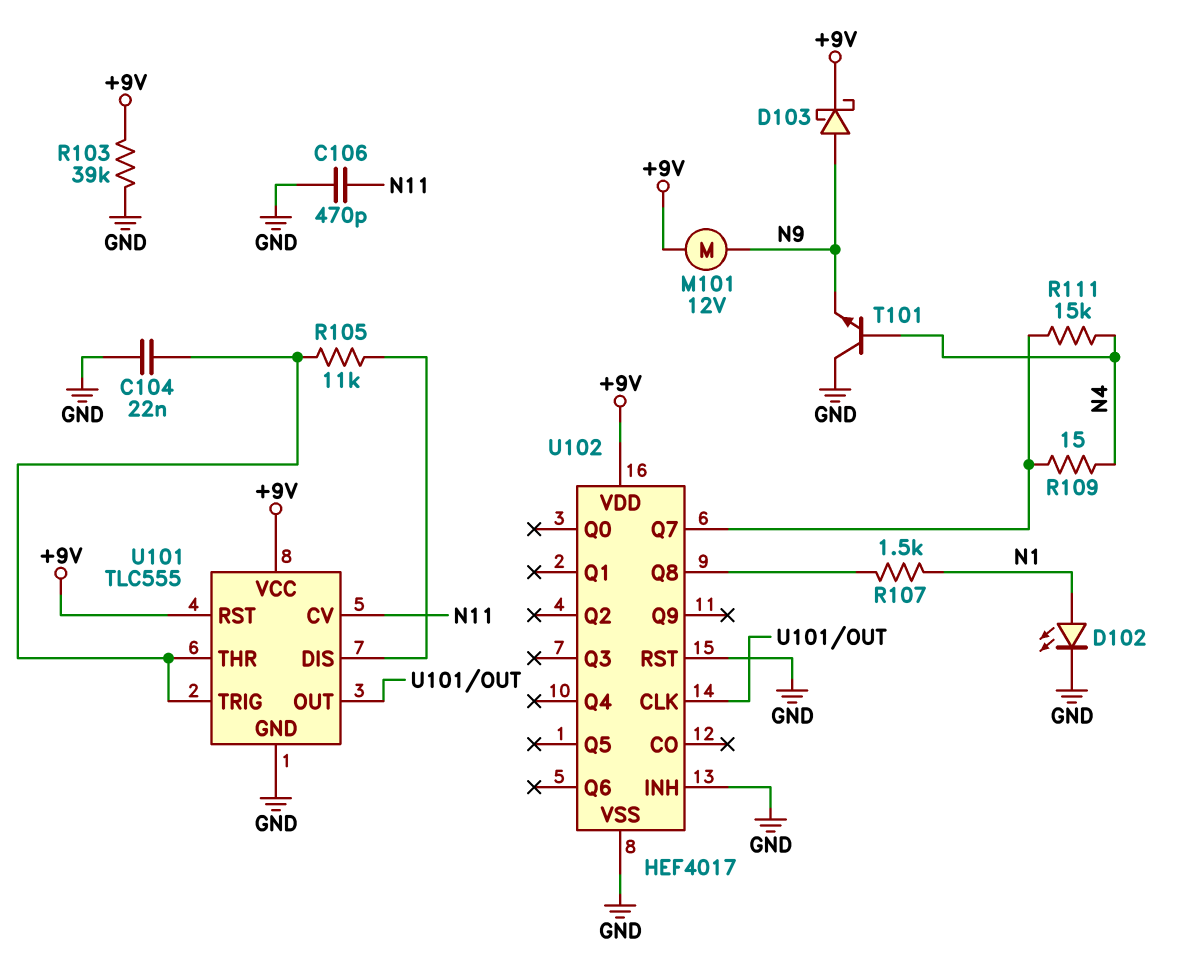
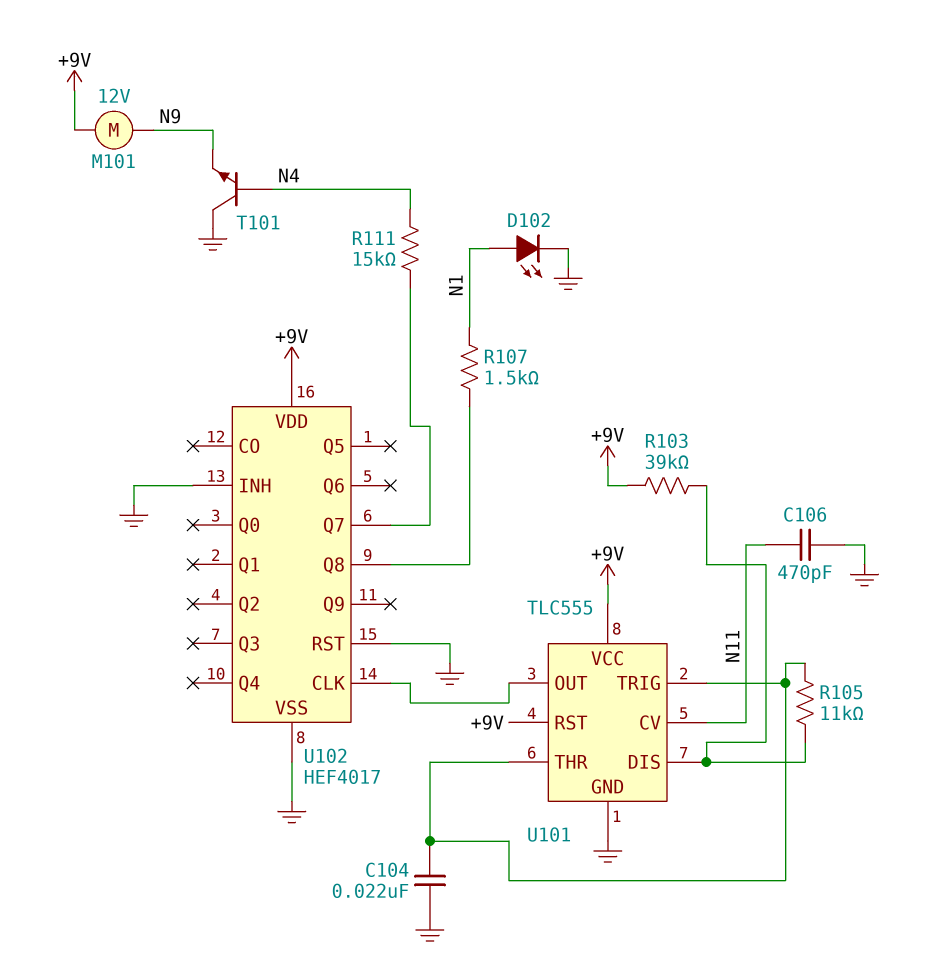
D103: schottky (A N9, K +9V) -> none
R103: 39k (+9V, GND) -> 39k (+9V, U101/DIS)
R109: 15 (N4, U102/Q7) -> none

